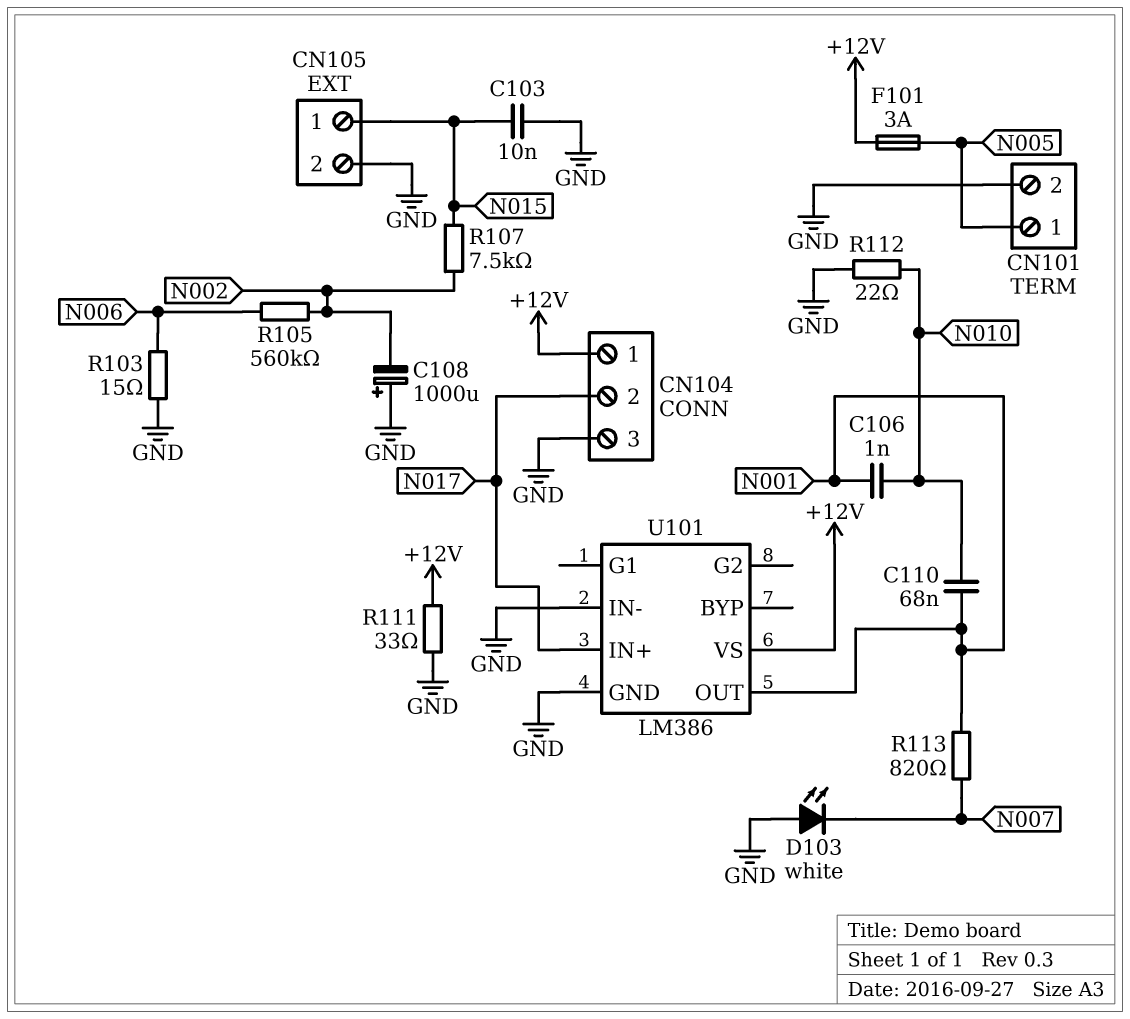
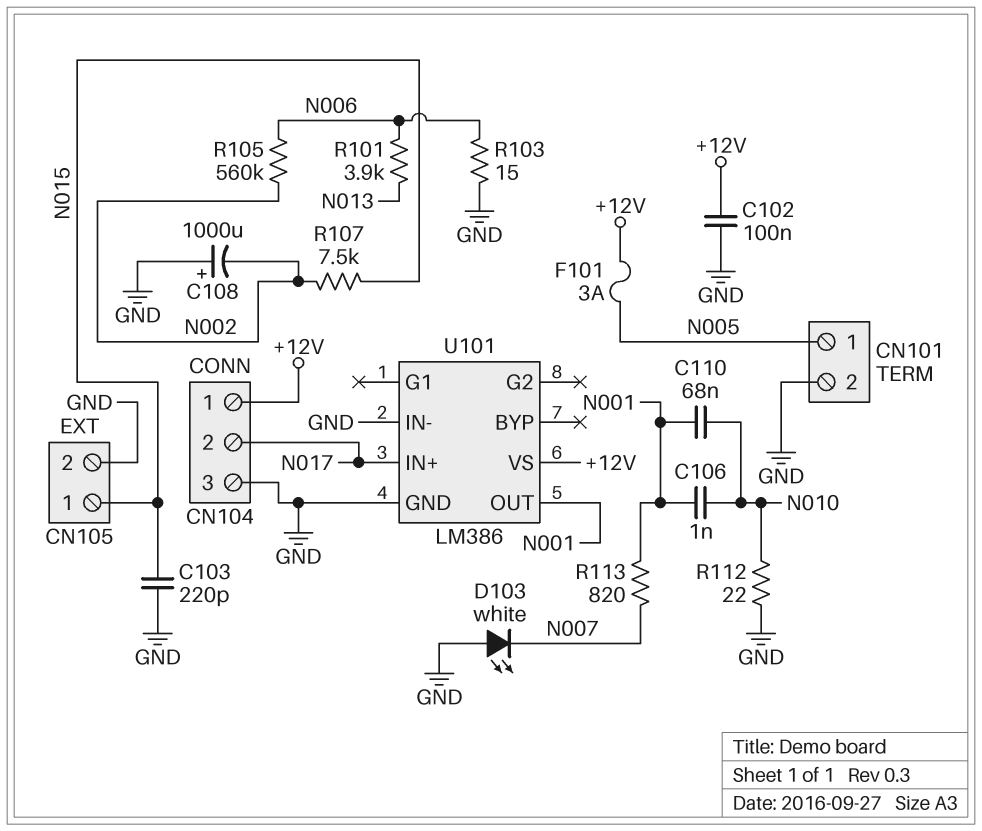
C102: none -> 100nF (+12V, GND)
C103: 10nF (GND, N015) -> 220pF (GND, N015)
R101: none -> 3.9k (N006, N013)
R111: 33 (+12V, GND) -> none

